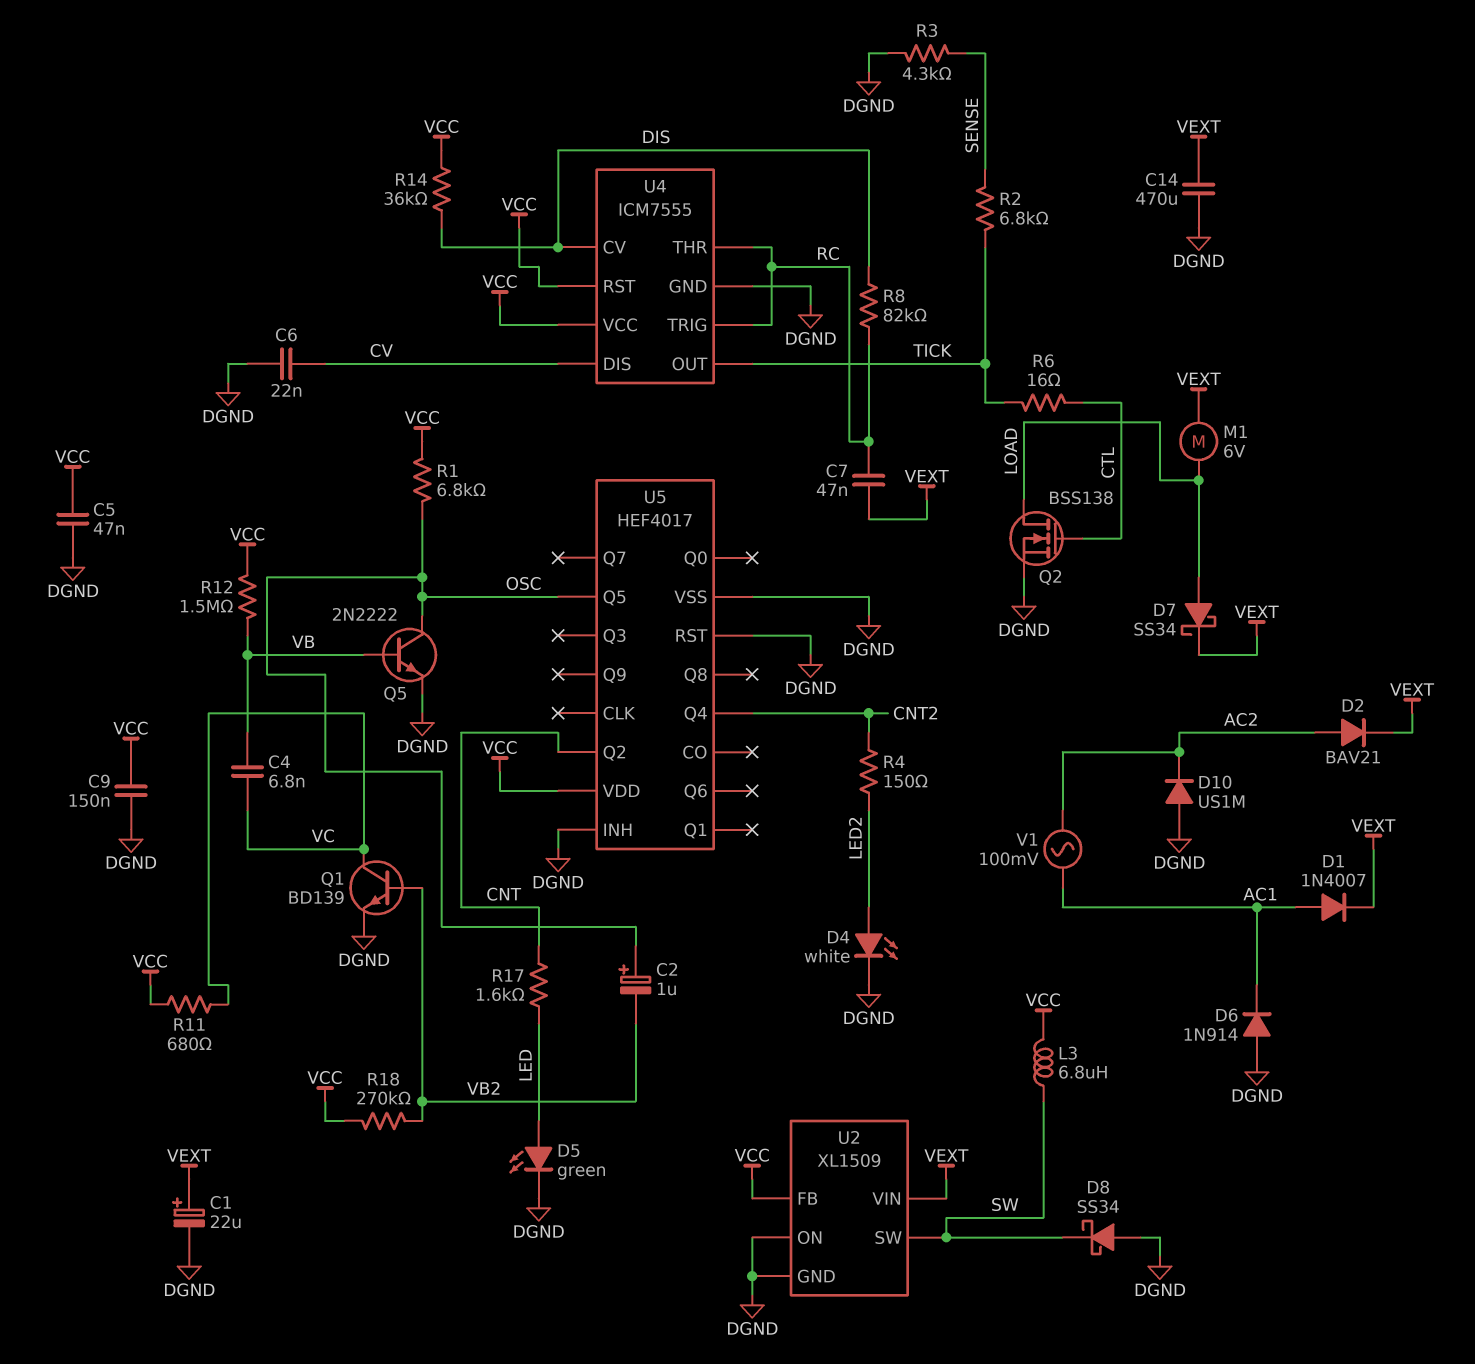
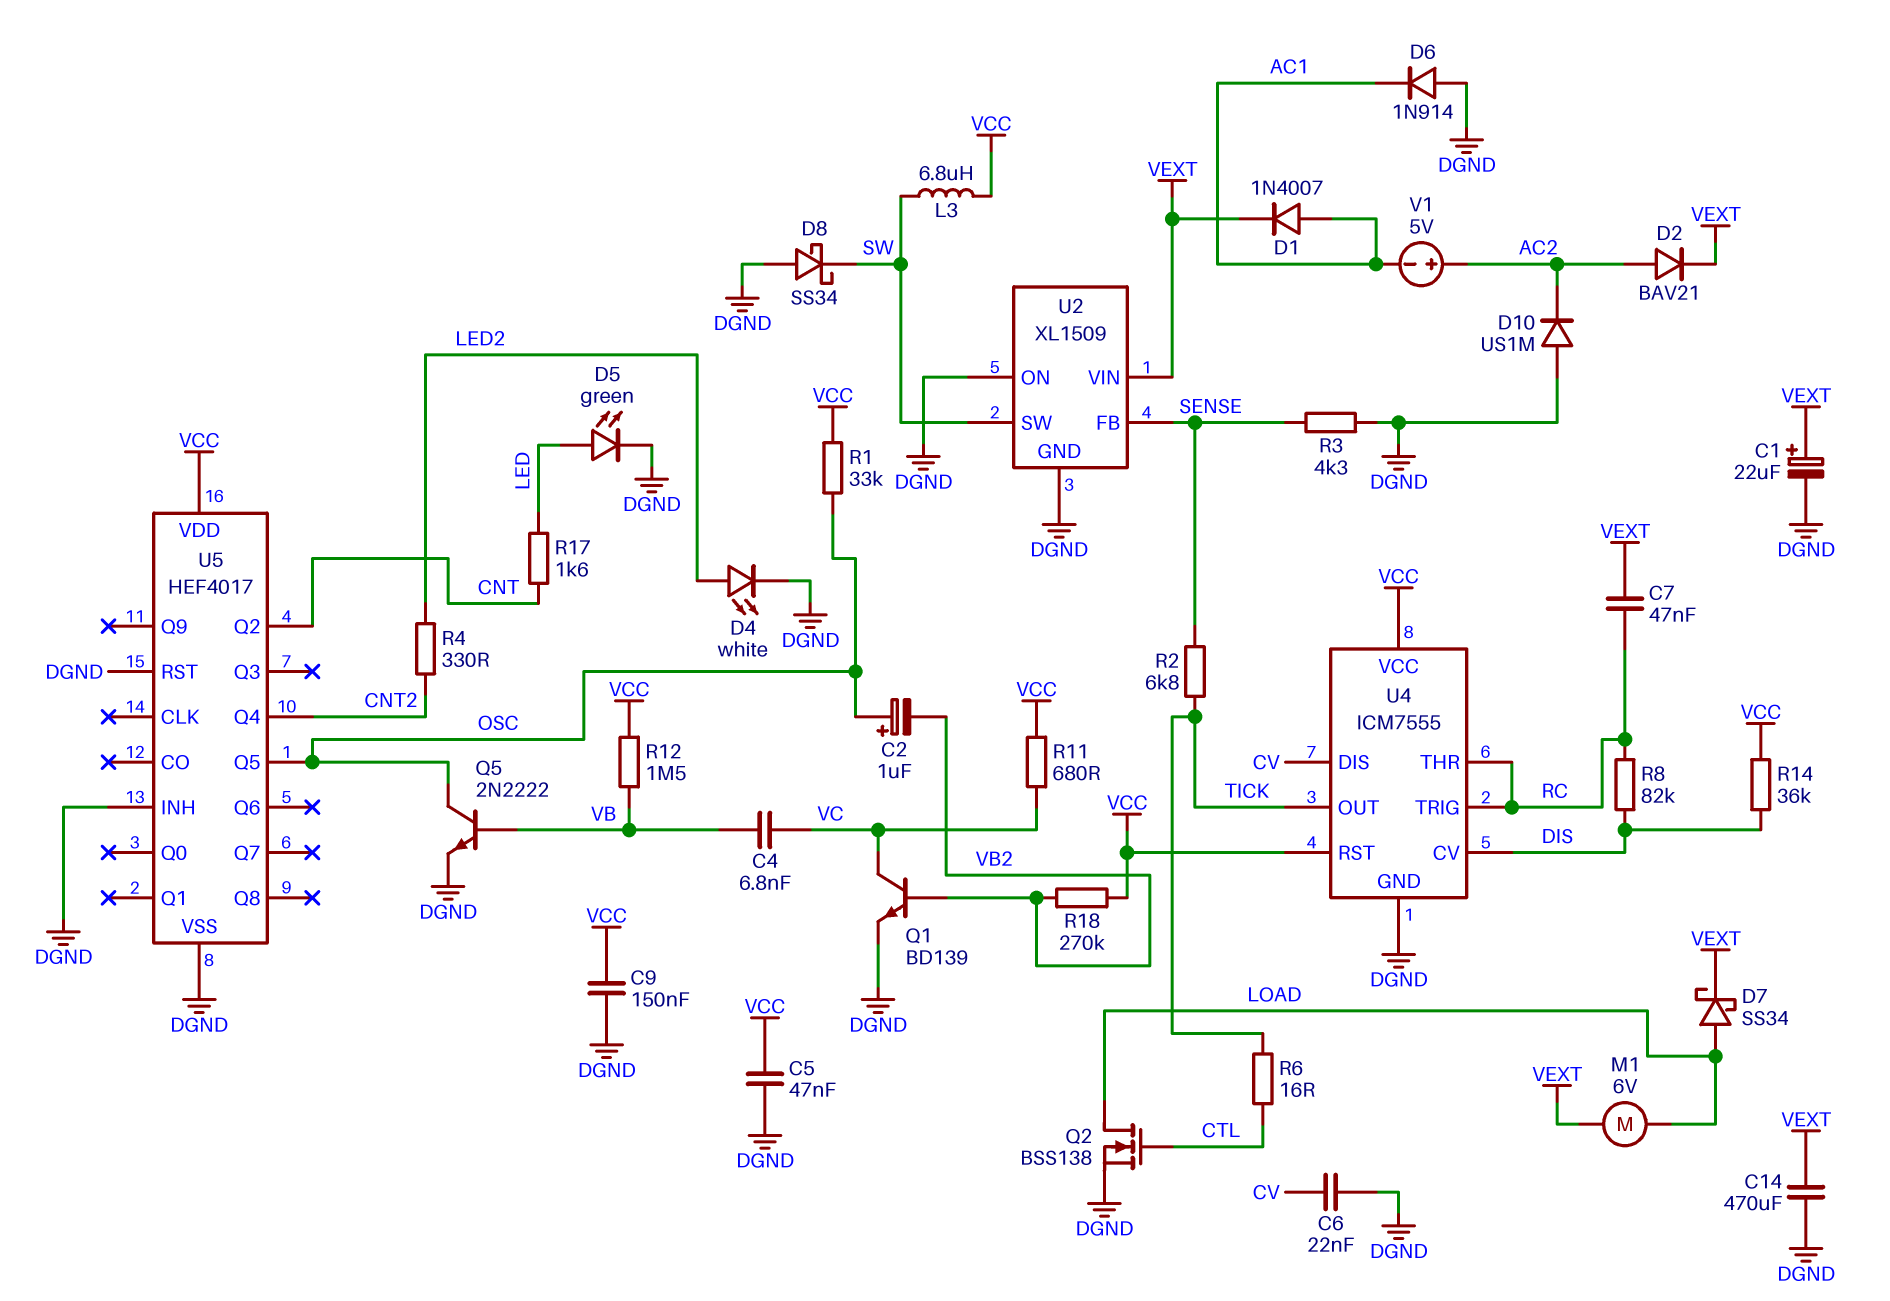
R1: 6.8k (OSC, VCC) -> 33k (OSC, VCC)
R4: 150 (CNT2, LED2) -> 330 (CNT2, LED2)
U2 pin FB: VCC -> SENSE
V1: AC 100mV (AC1, AC2) -> 5V (plus AC2, minus AC1)

